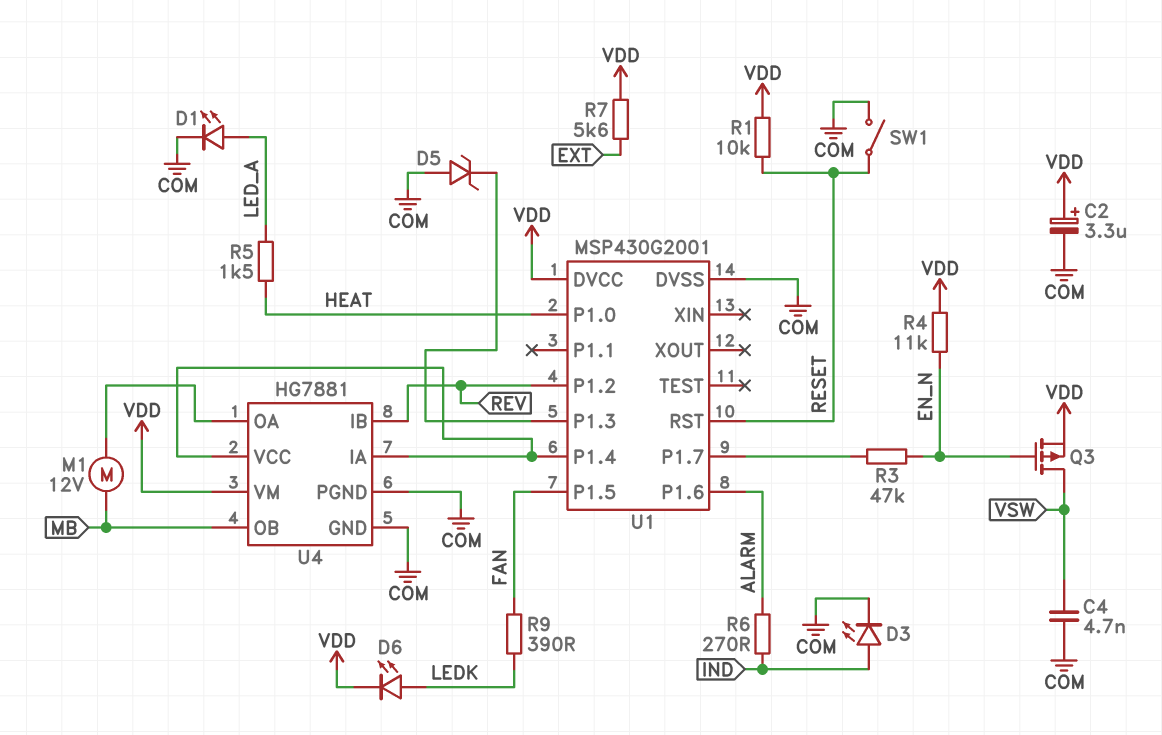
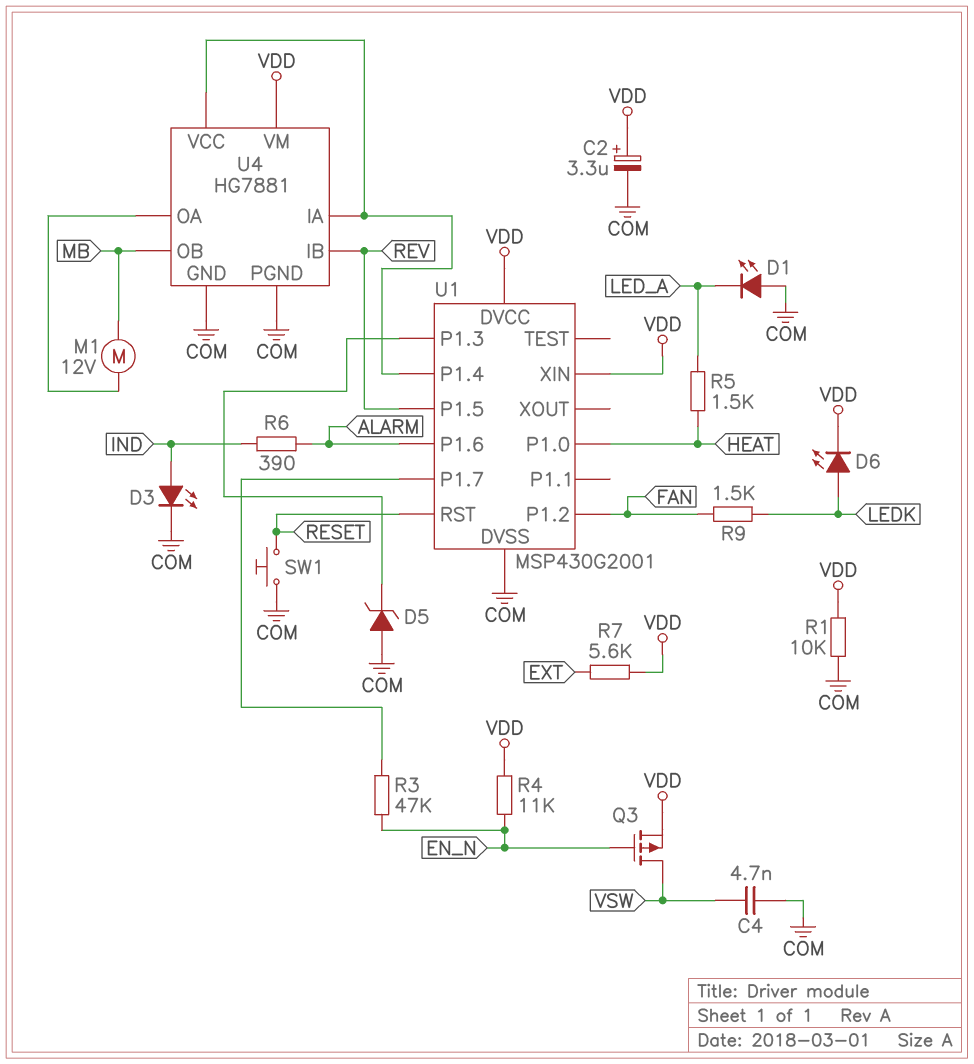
D1: LED (A LED_A, K COM) -> LED (A COM, K LED_A)
R1: 10k (RESET, VDD) -> 10k (COM, VDD)
R6: 270 (ALARM, IND) -> 390 (ALARM, IND)
R9: 390 (FAN, LEDK) -> 1.5k (FAN, LEDK)
SW1: switch (COM, RESET) -> button (COM, RESET)
U1 pin P1.2: REV -> FAN
U1 pin P1.5: FAN -> REV
U1 pin XIN: none -> VDD

